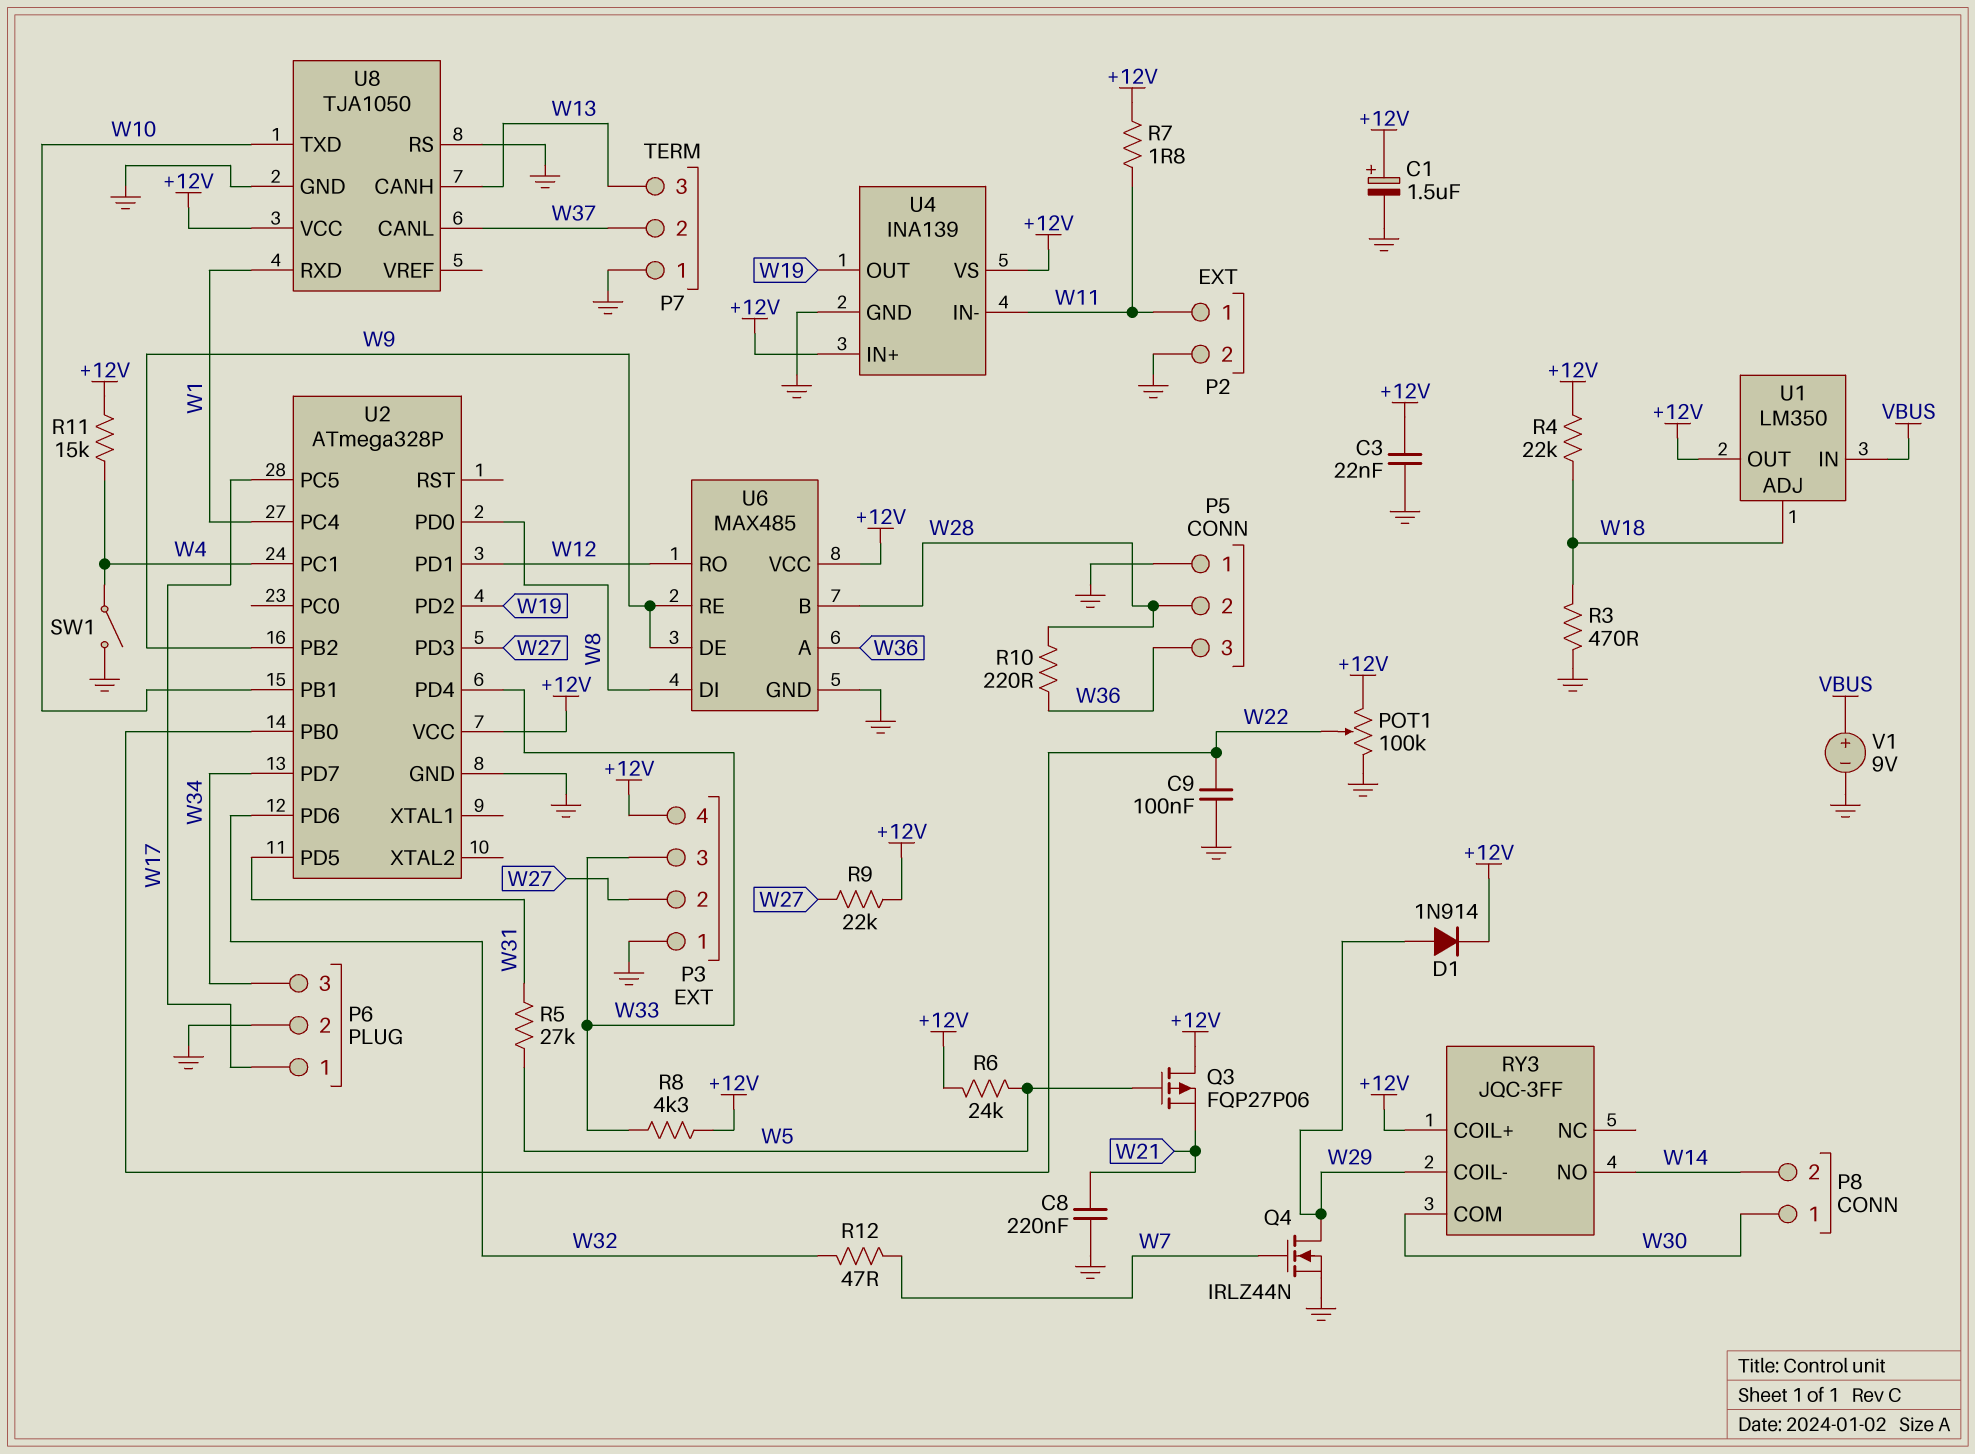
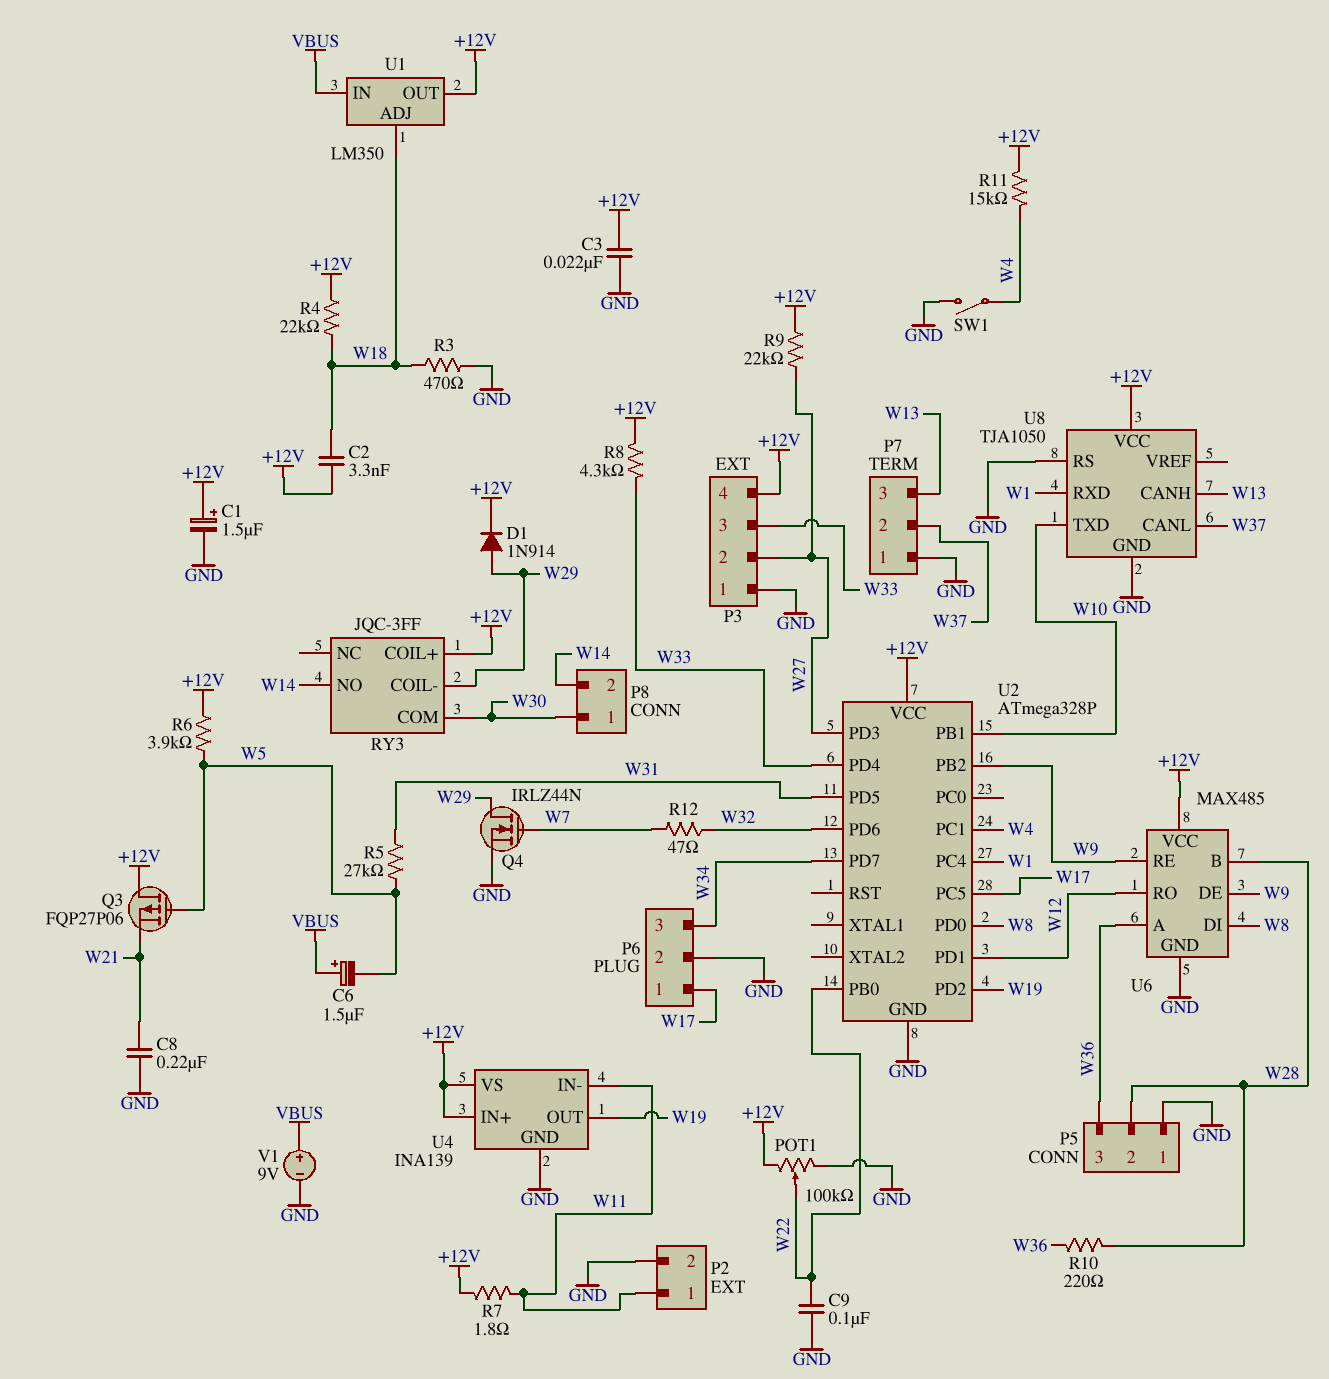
C2: none -> 3.3nF (+12V, W18)
C6: none -> 1.5uF (plus VBUS, minus W5)
R6: 24k (+12V, W5) -> 3.9k (+12V, W5)

